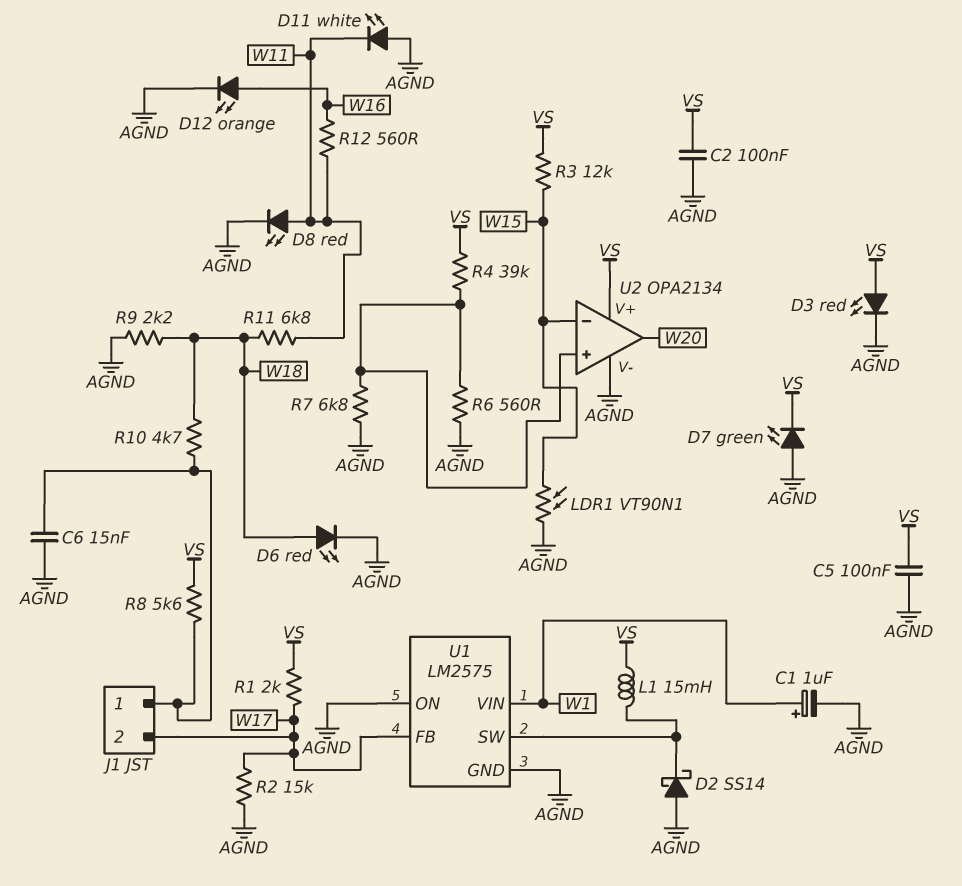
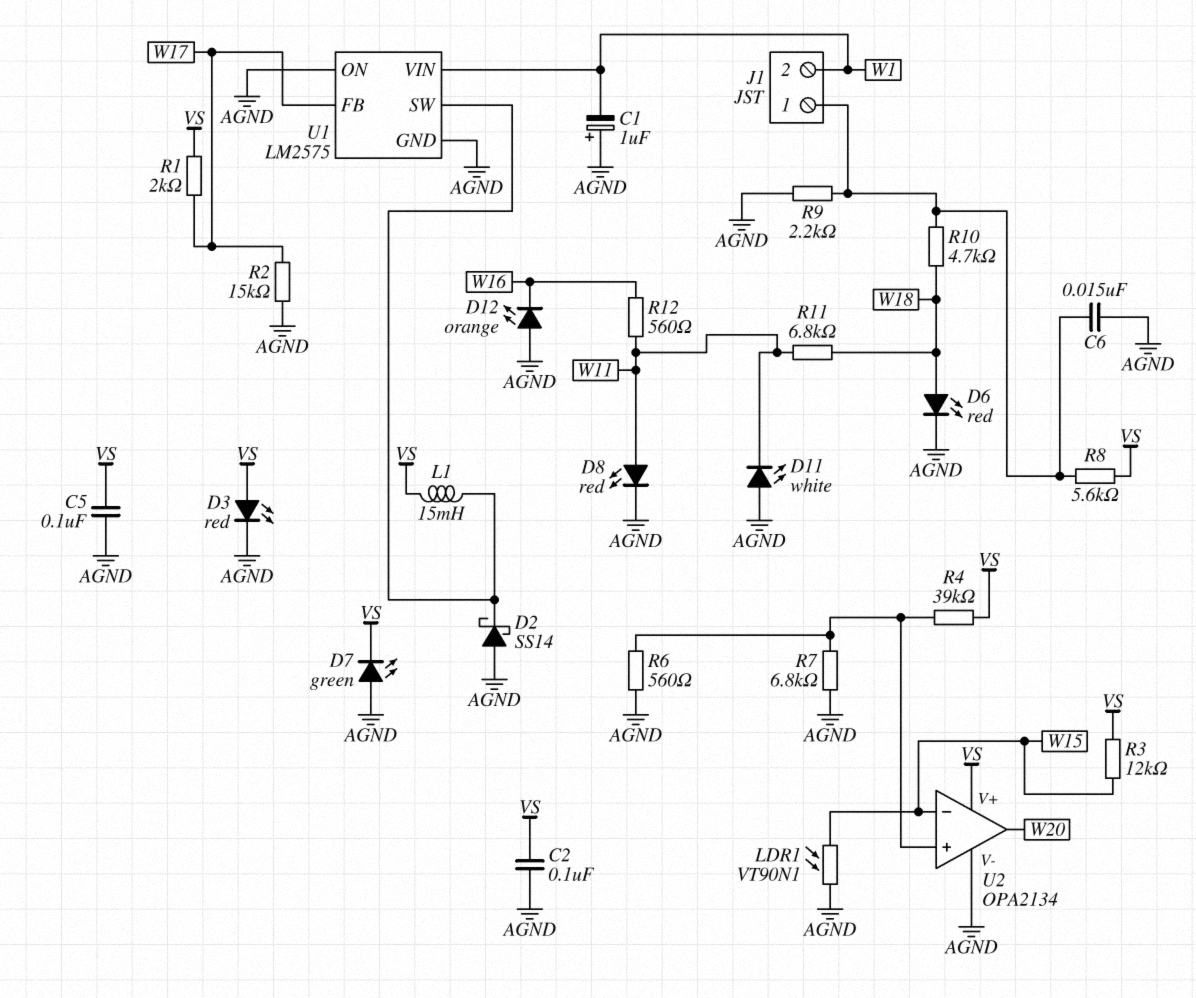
C1: 1uF (plus W1, minus AGND) -> 1uF (plus AGND, minus W1)
D12: LED orange (A W16, K AGND) -> LED orange (A AGND, K W16)
J1 pin 2: W17 -> W1
R9: 2.2k (AGND, W18) -> 2.2k (AGND, J1/1)

